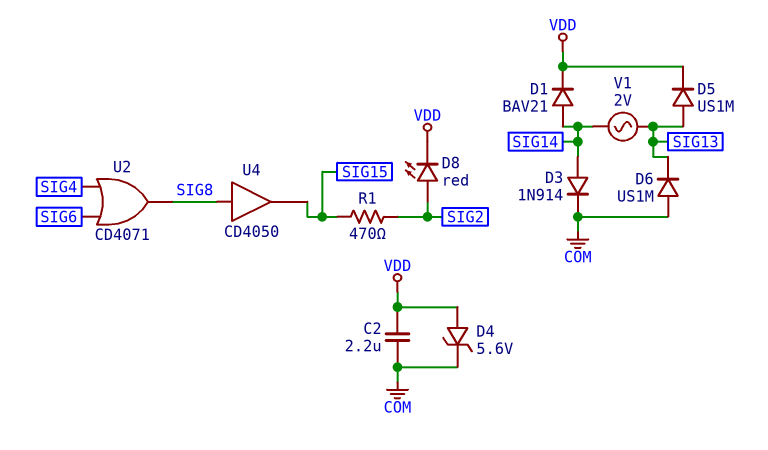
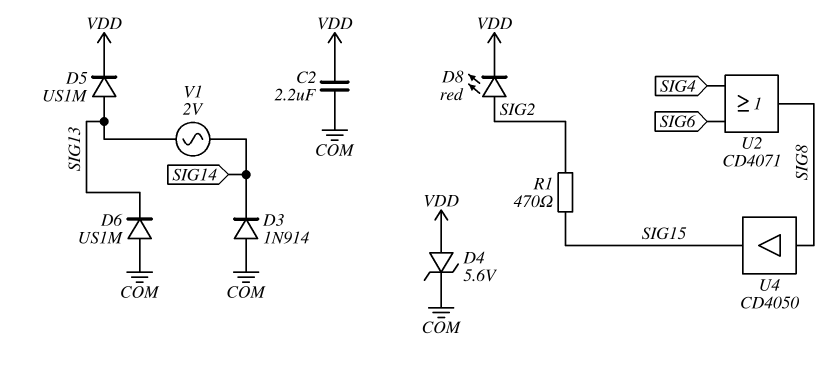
D1: diode BAV21 (A SIG14, K VDD) -> none
D3: diode 1N914 (A SIG14, K COM) -> diode 1N914 (A COM, K SIG14)

